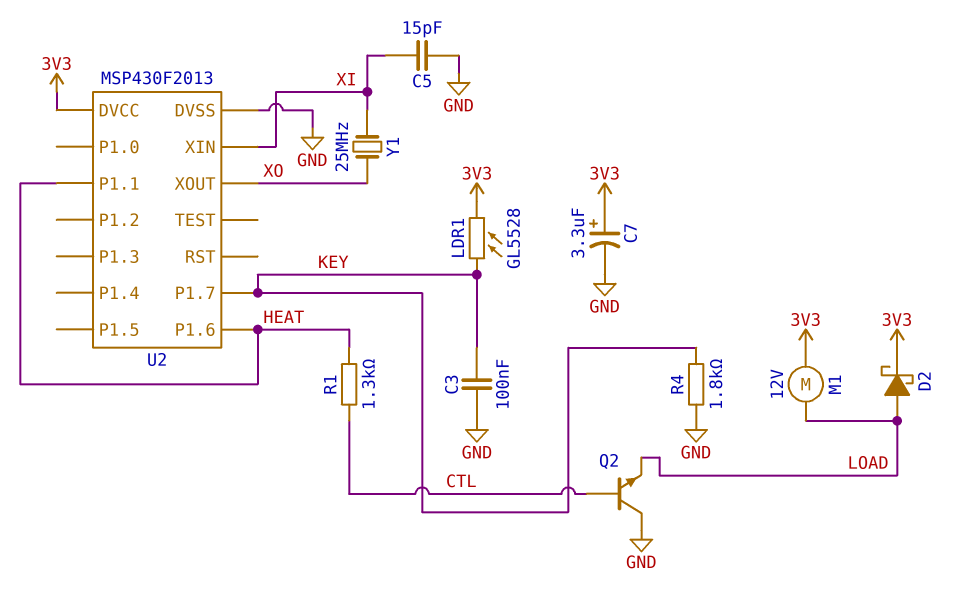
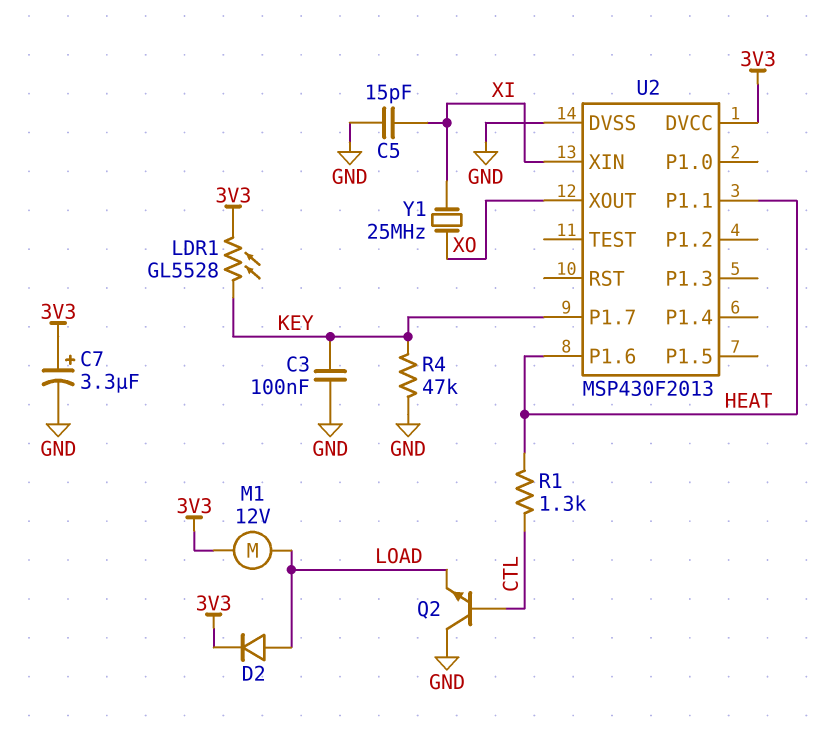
D2: schottky (A LOAD, K 3V3) -> diode (A LOAD, K 3V3)
R4: 1.8k (GND, KEY) -> 47k (GND, KEY)

